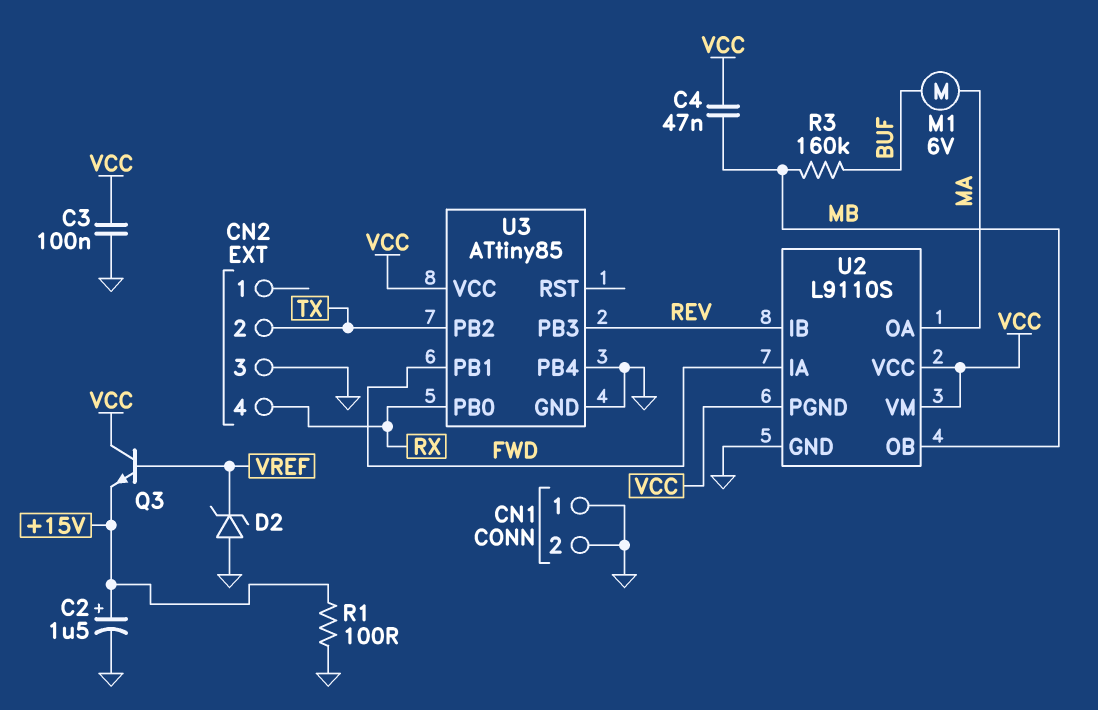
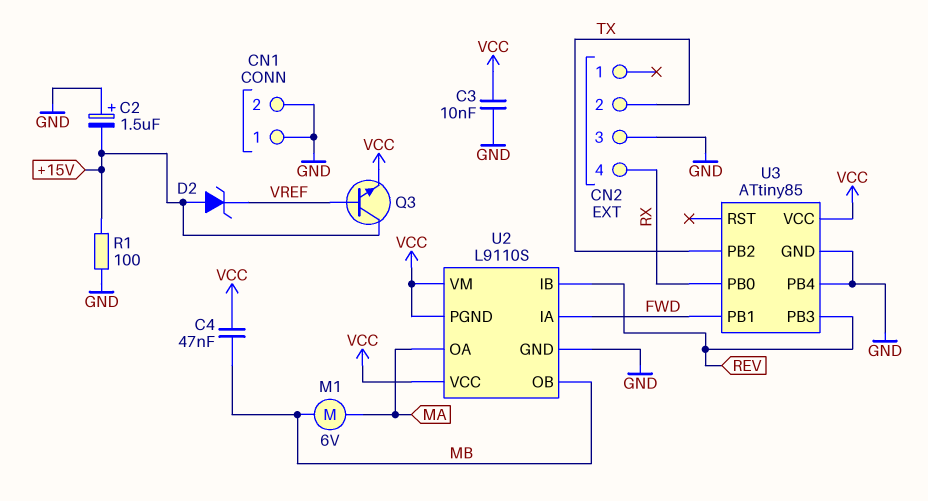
C2: 1.5uF (plus +15V, minus GND) -> 1.5uF (plus GND, minus +15V)
C3: 100nF (GND, VCC) -> 10nF (GND, VCC)
D2: zener (A GND, K VREF) -> zener (A +15V, K VREF)
M1: motor 6V (BUF, MA) -> motor 6V (MA, MB)
Q3: NPN (B VREF, C VCC, E +15V) -> NPN (B VREF, C +15V, E VCC)
R3: 160k (BUF, MB) -> none

